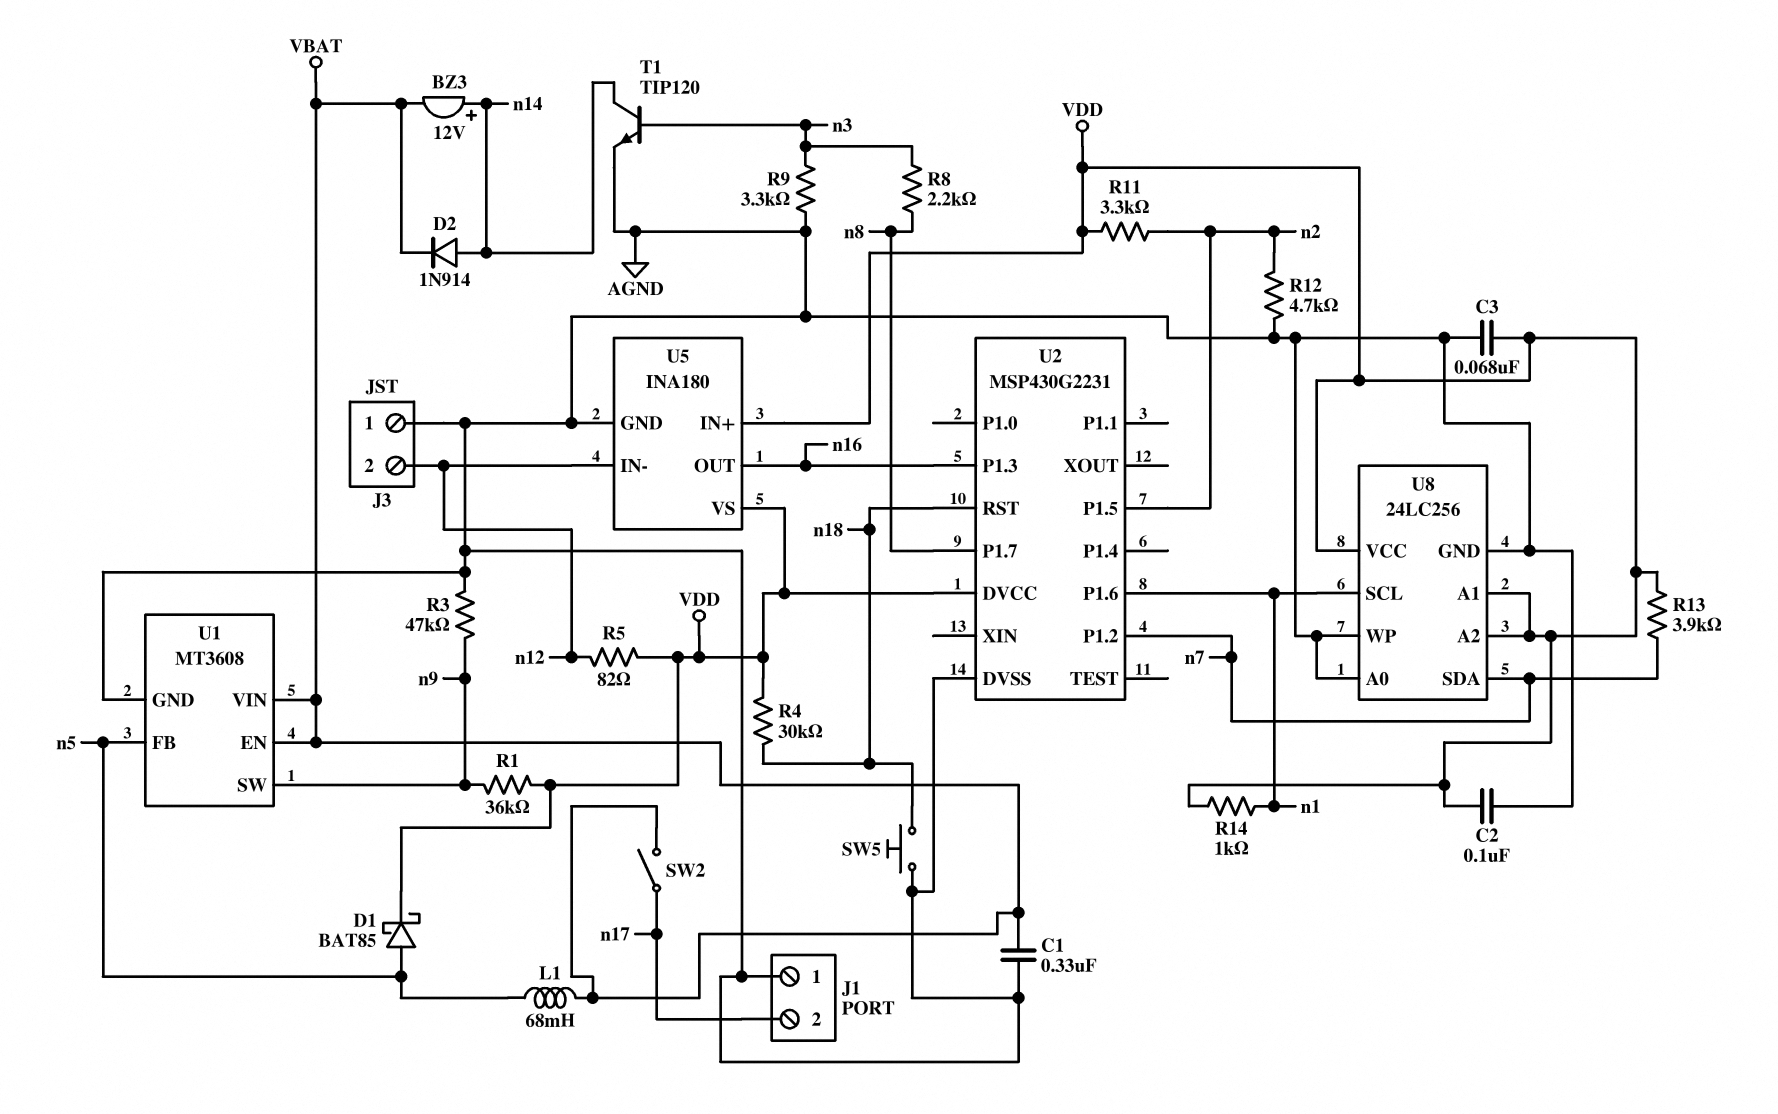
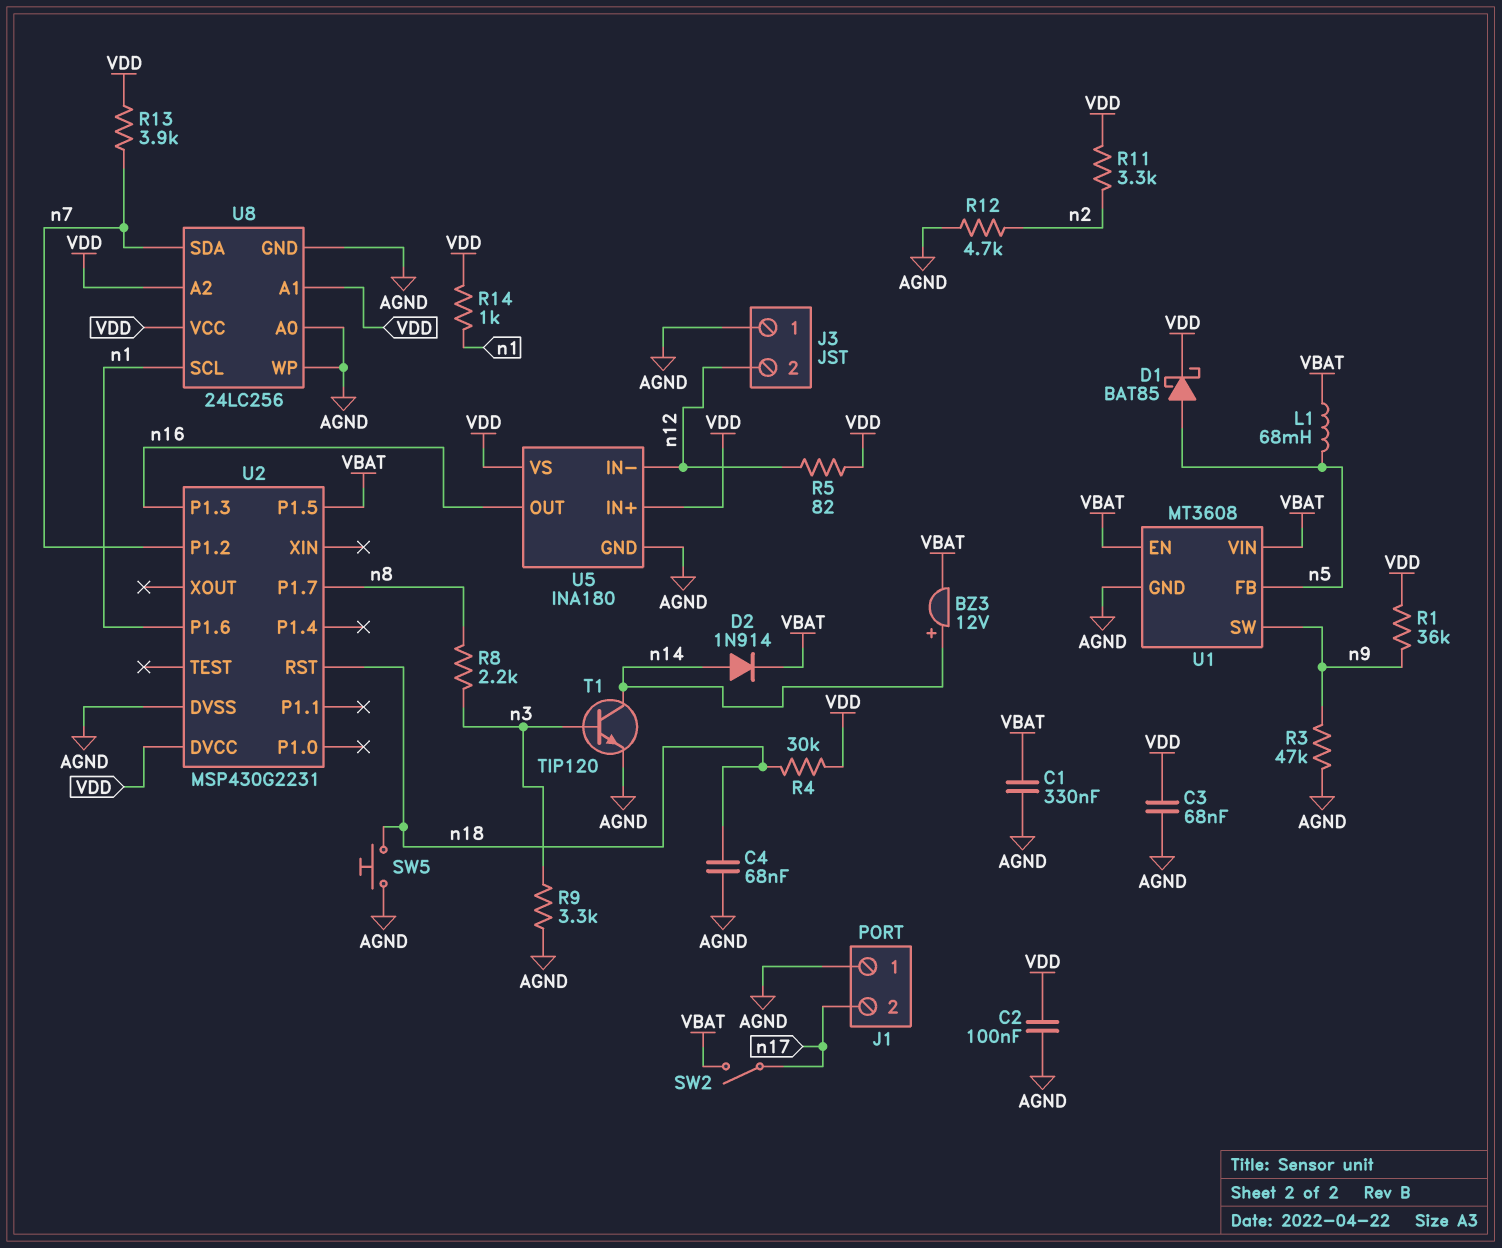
C4: none -> 68nF (AGND, n18)
U2 pin P1.5: n2 -> VBAT

